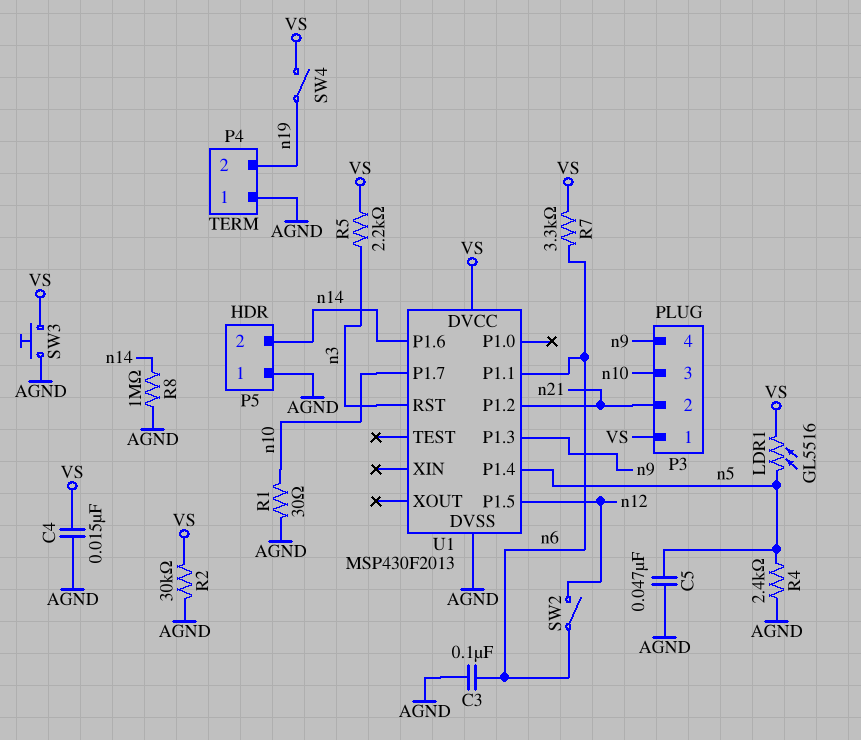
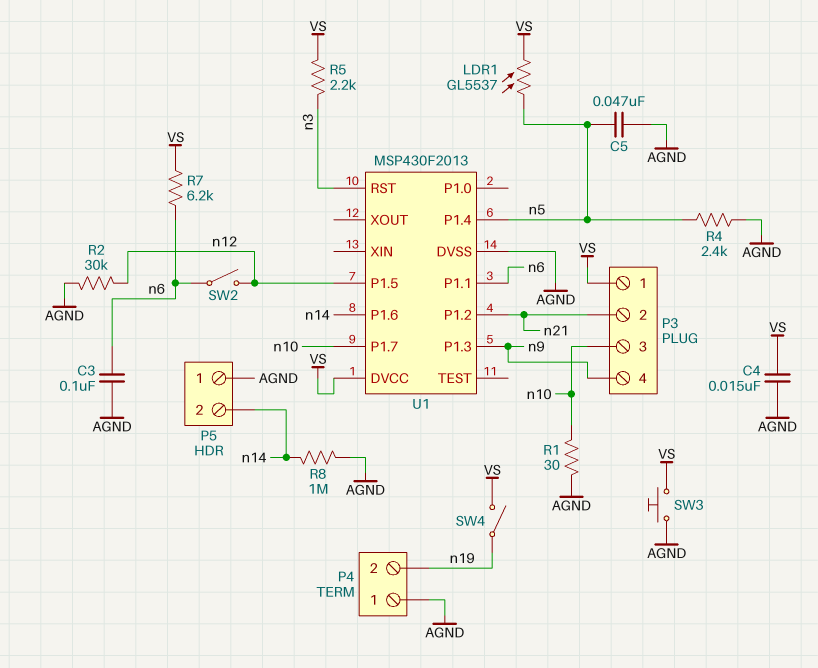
LDR1: GL5516 (VS, n5) -> GL5537 (VS, n5)
R2: 30k (AGND, VS) -> 30k (AGND, n12)
R7: 3.3k (VS, n6) -> 6.2k (VS, n6)

